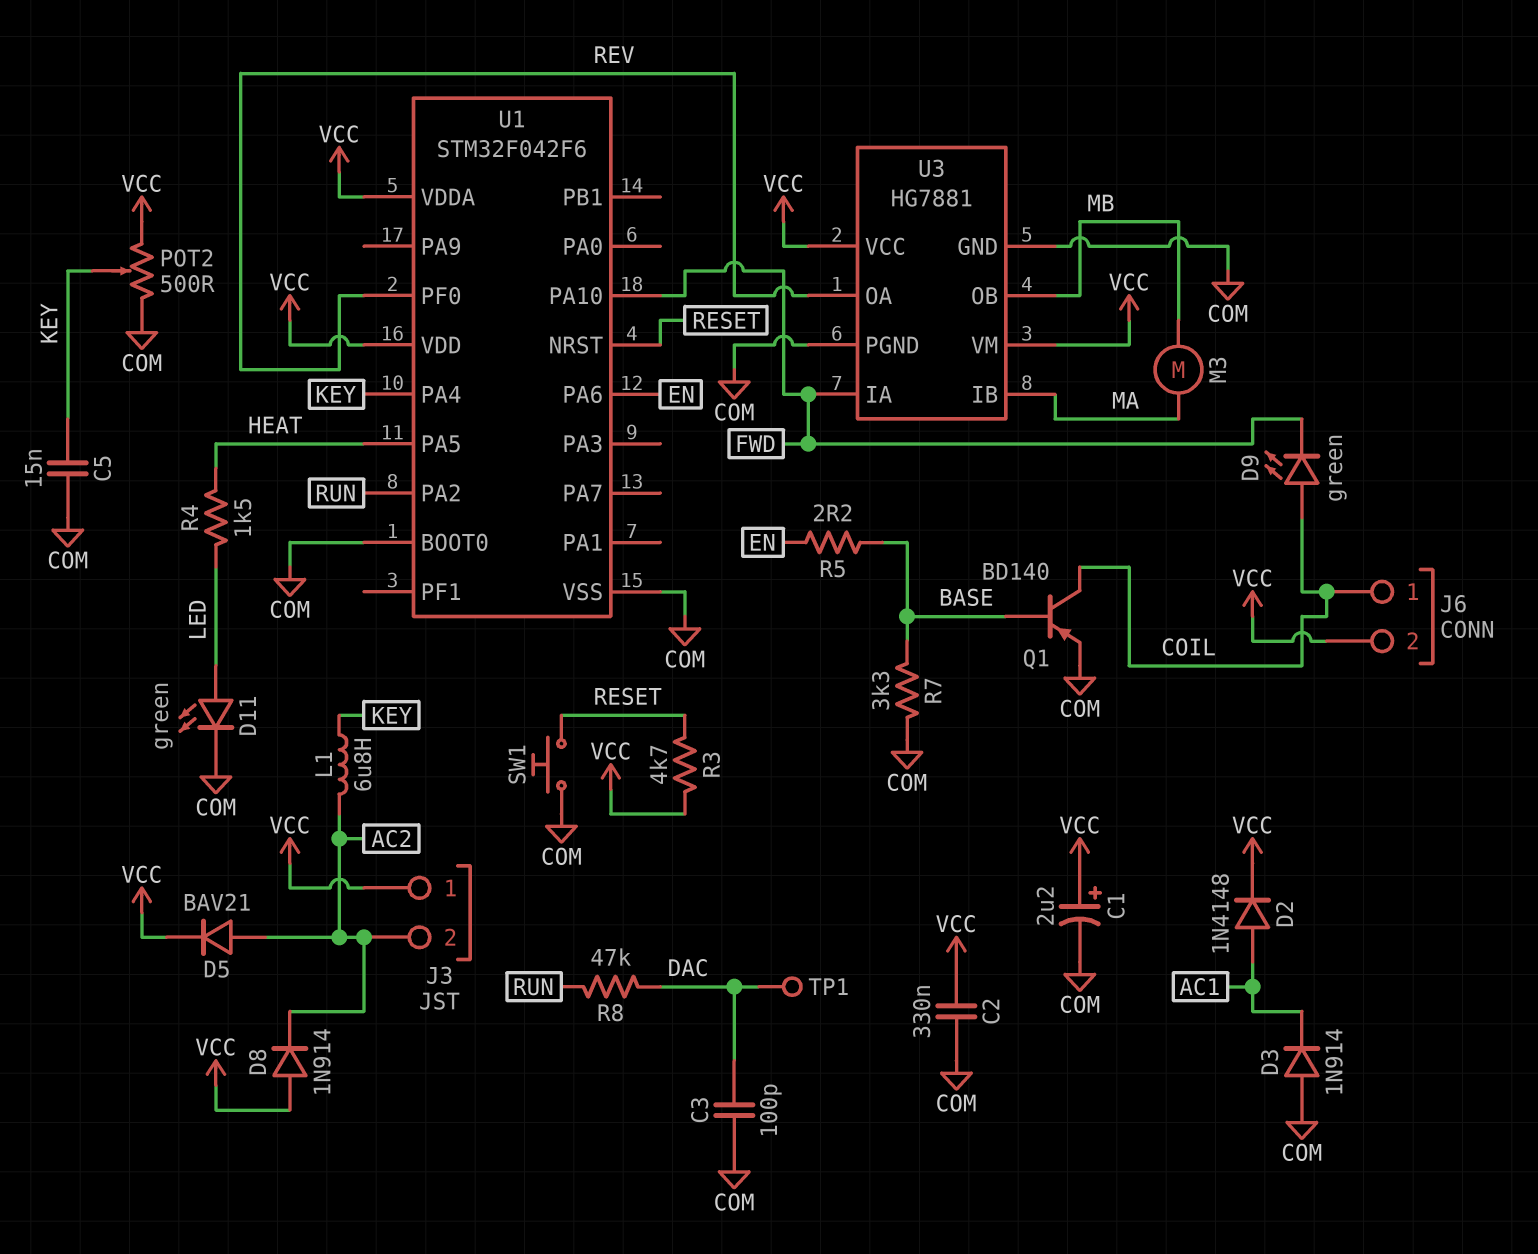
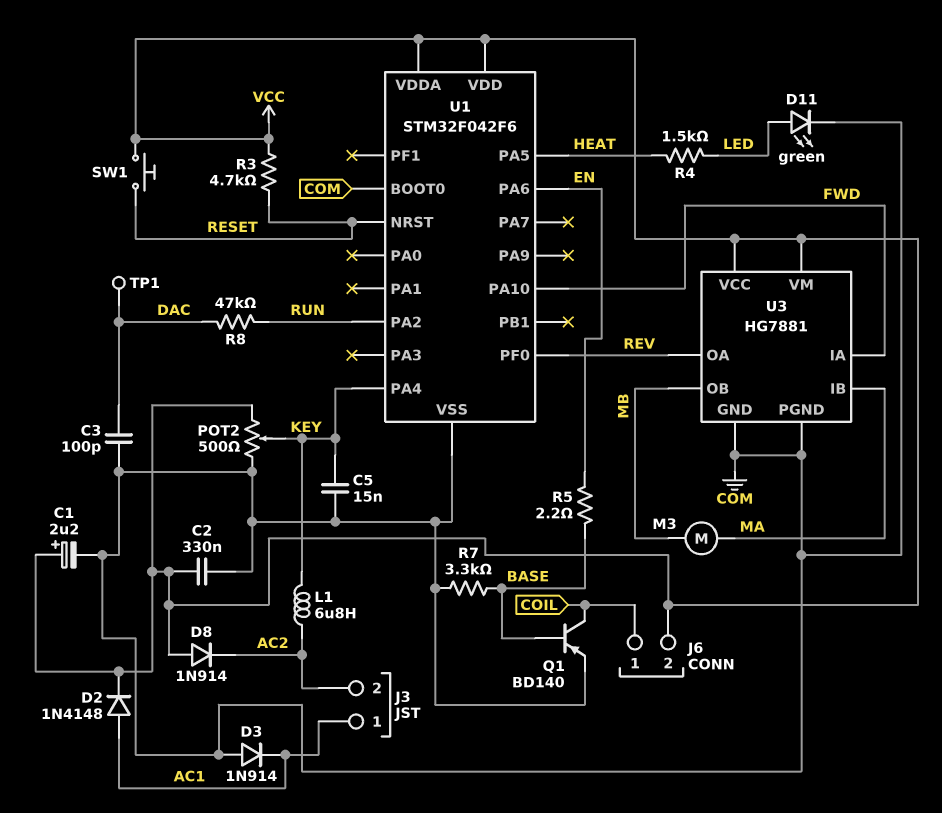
D5: diode BAV21 (A AC2, K VCC) -> none
D9: LED green (A COIL, K FWD) -> none
J3 pin 1: VCC -> AC1
SW1: button (COM, RESET) -> button (RESET, VCC)

